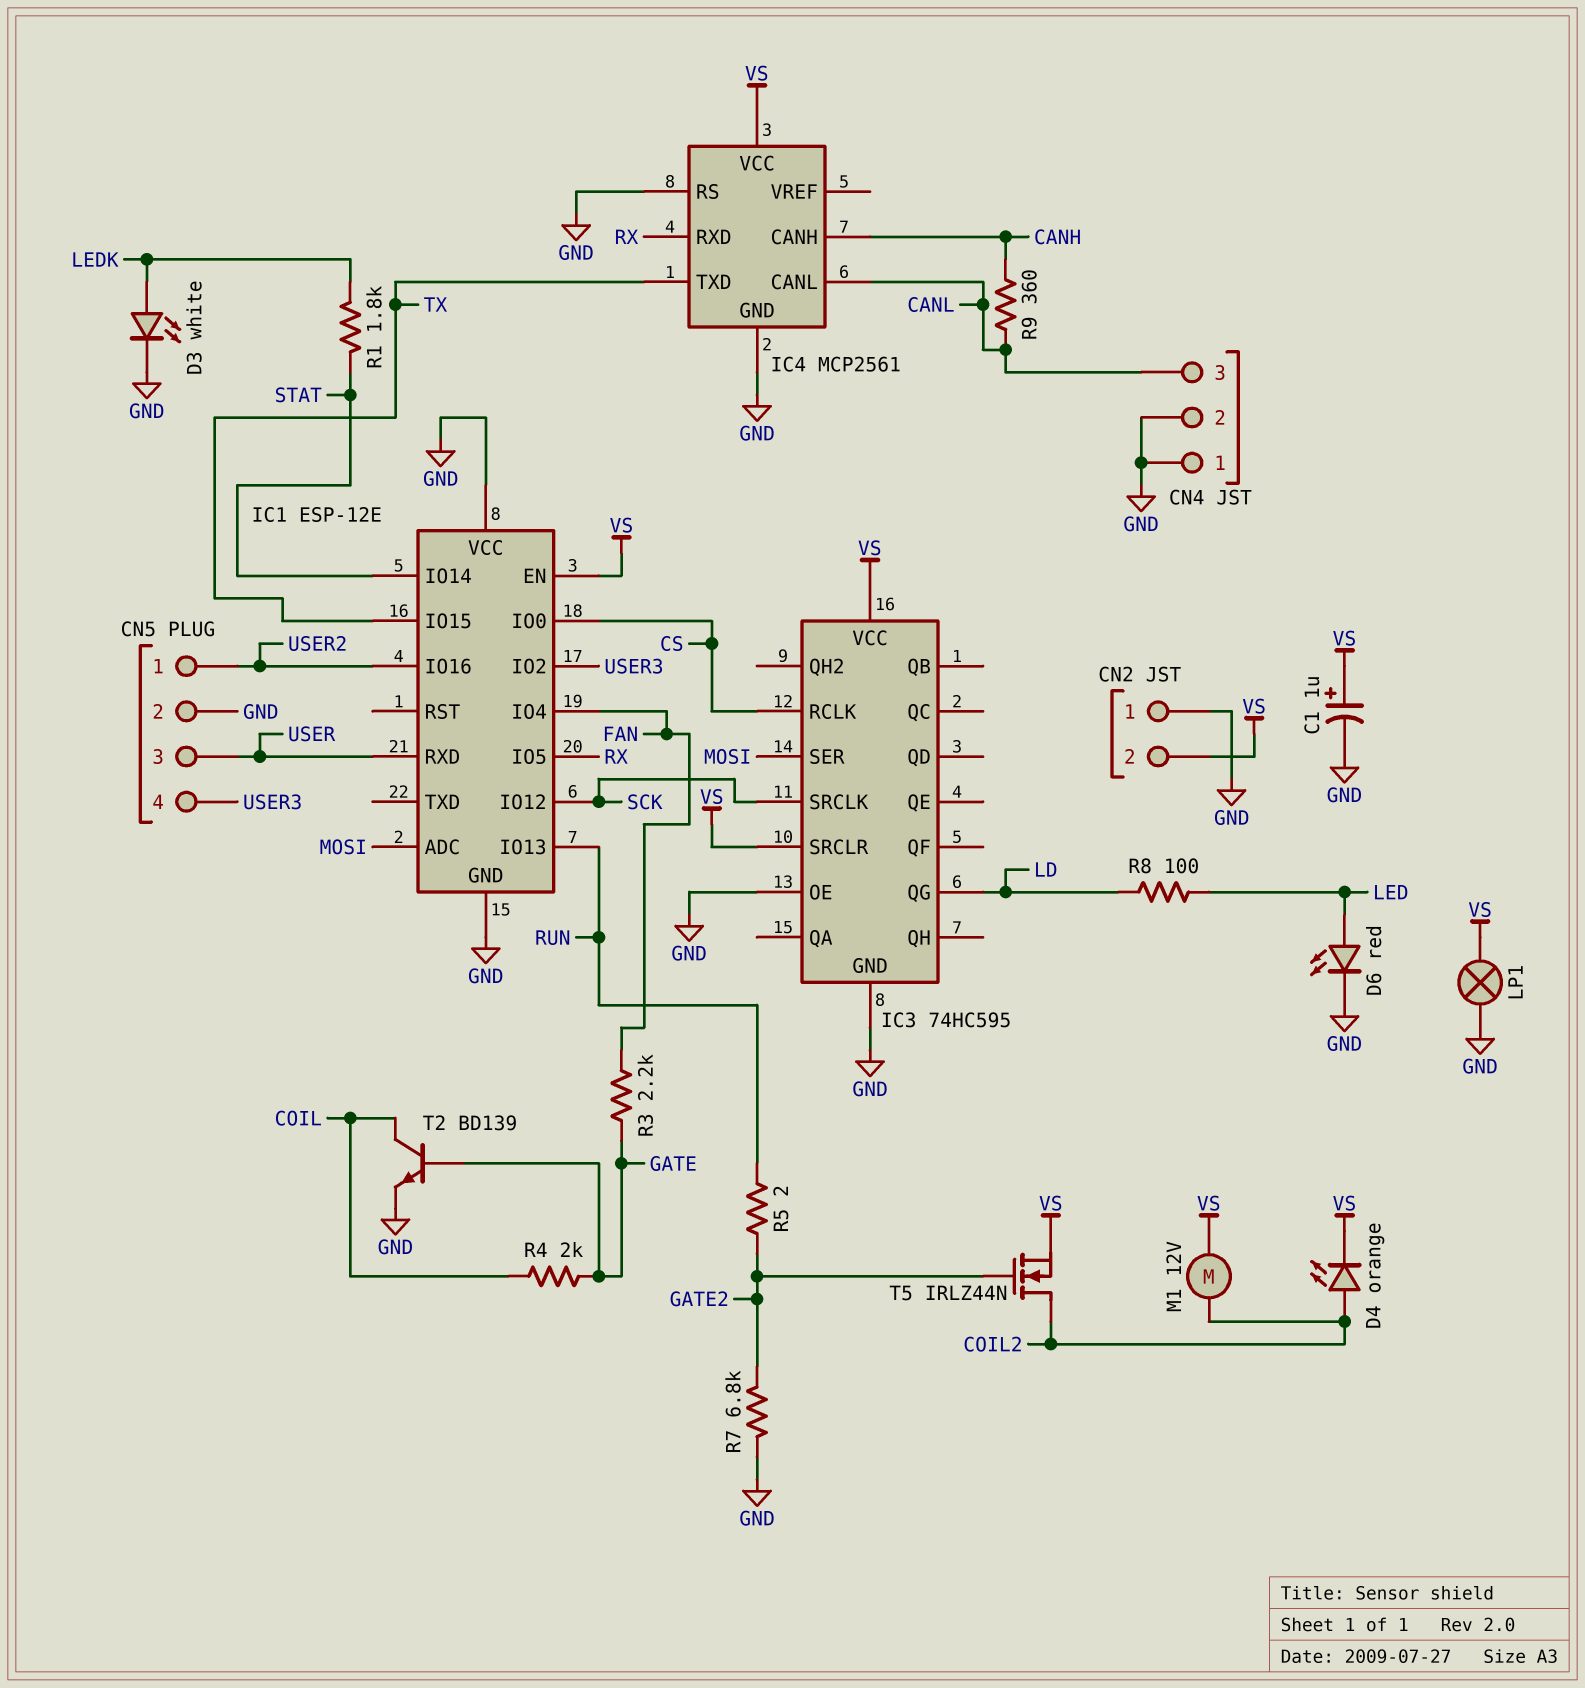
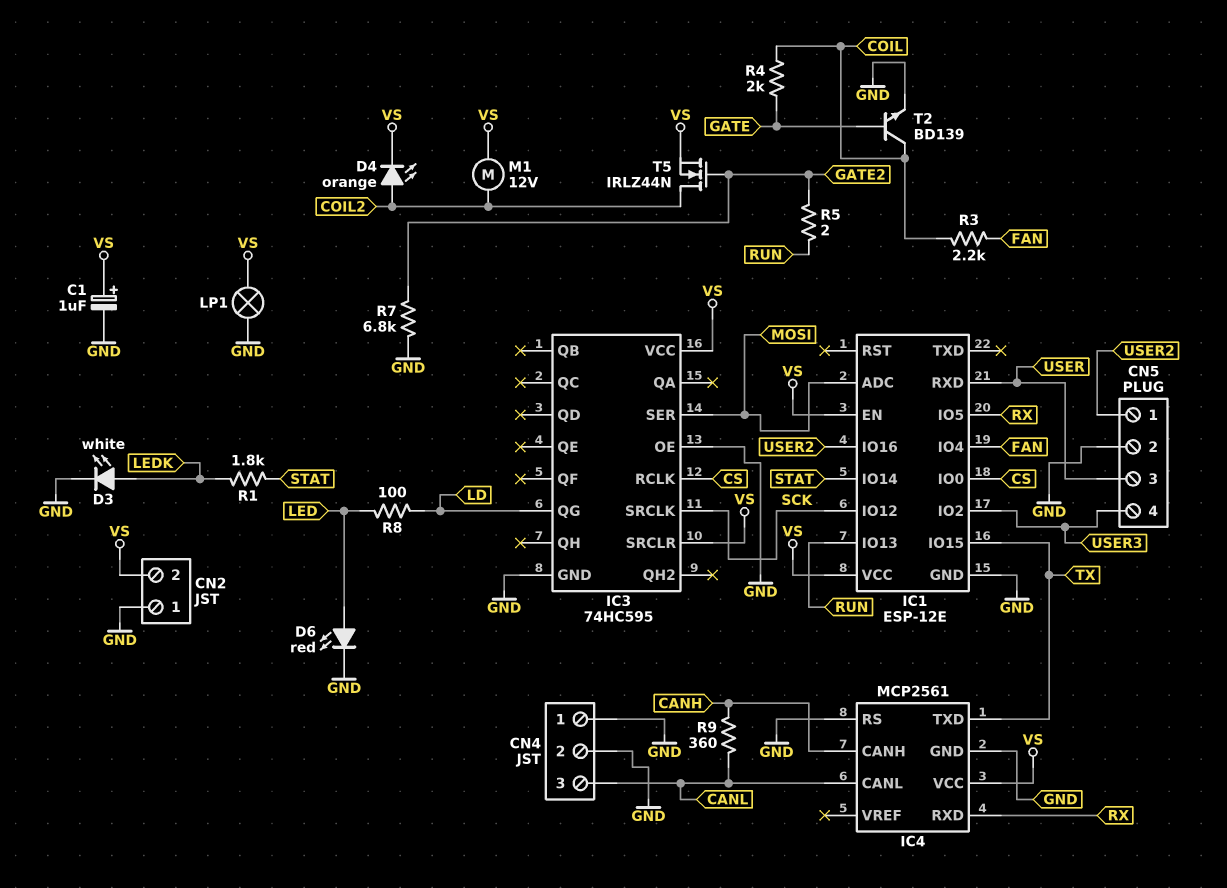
IC1 pin VCC: GND -> VS
R3: 2.2k (FAN, GATE) -> 2.2k (COIL, FAN)

